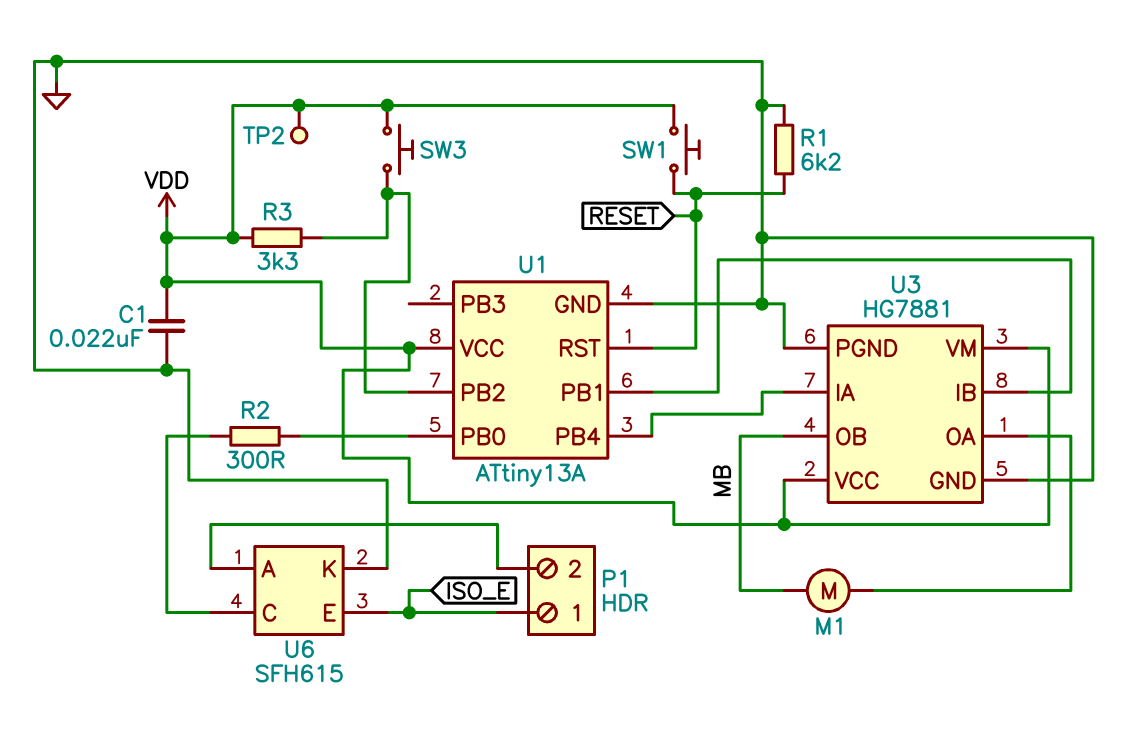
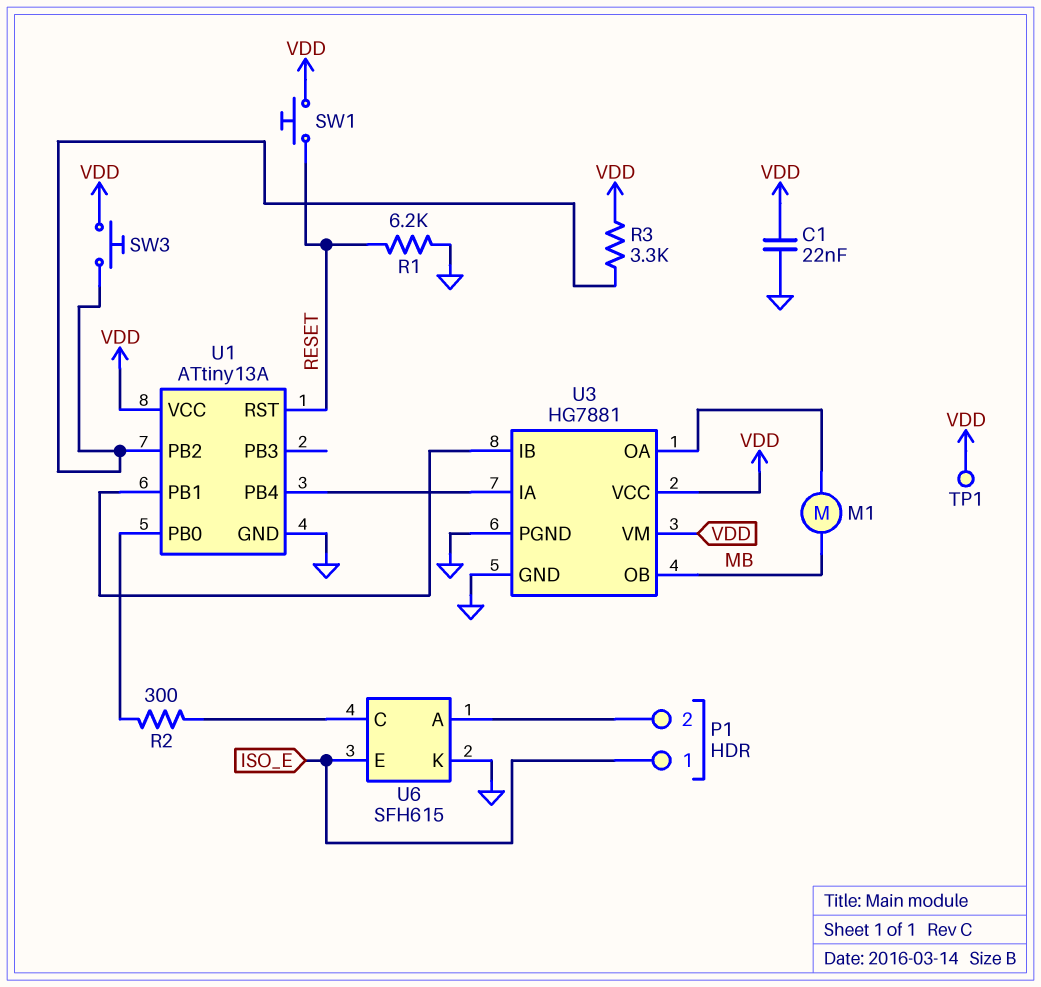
TP1: none -> test point (VDD)
TP2: test point (VDD) -> none

